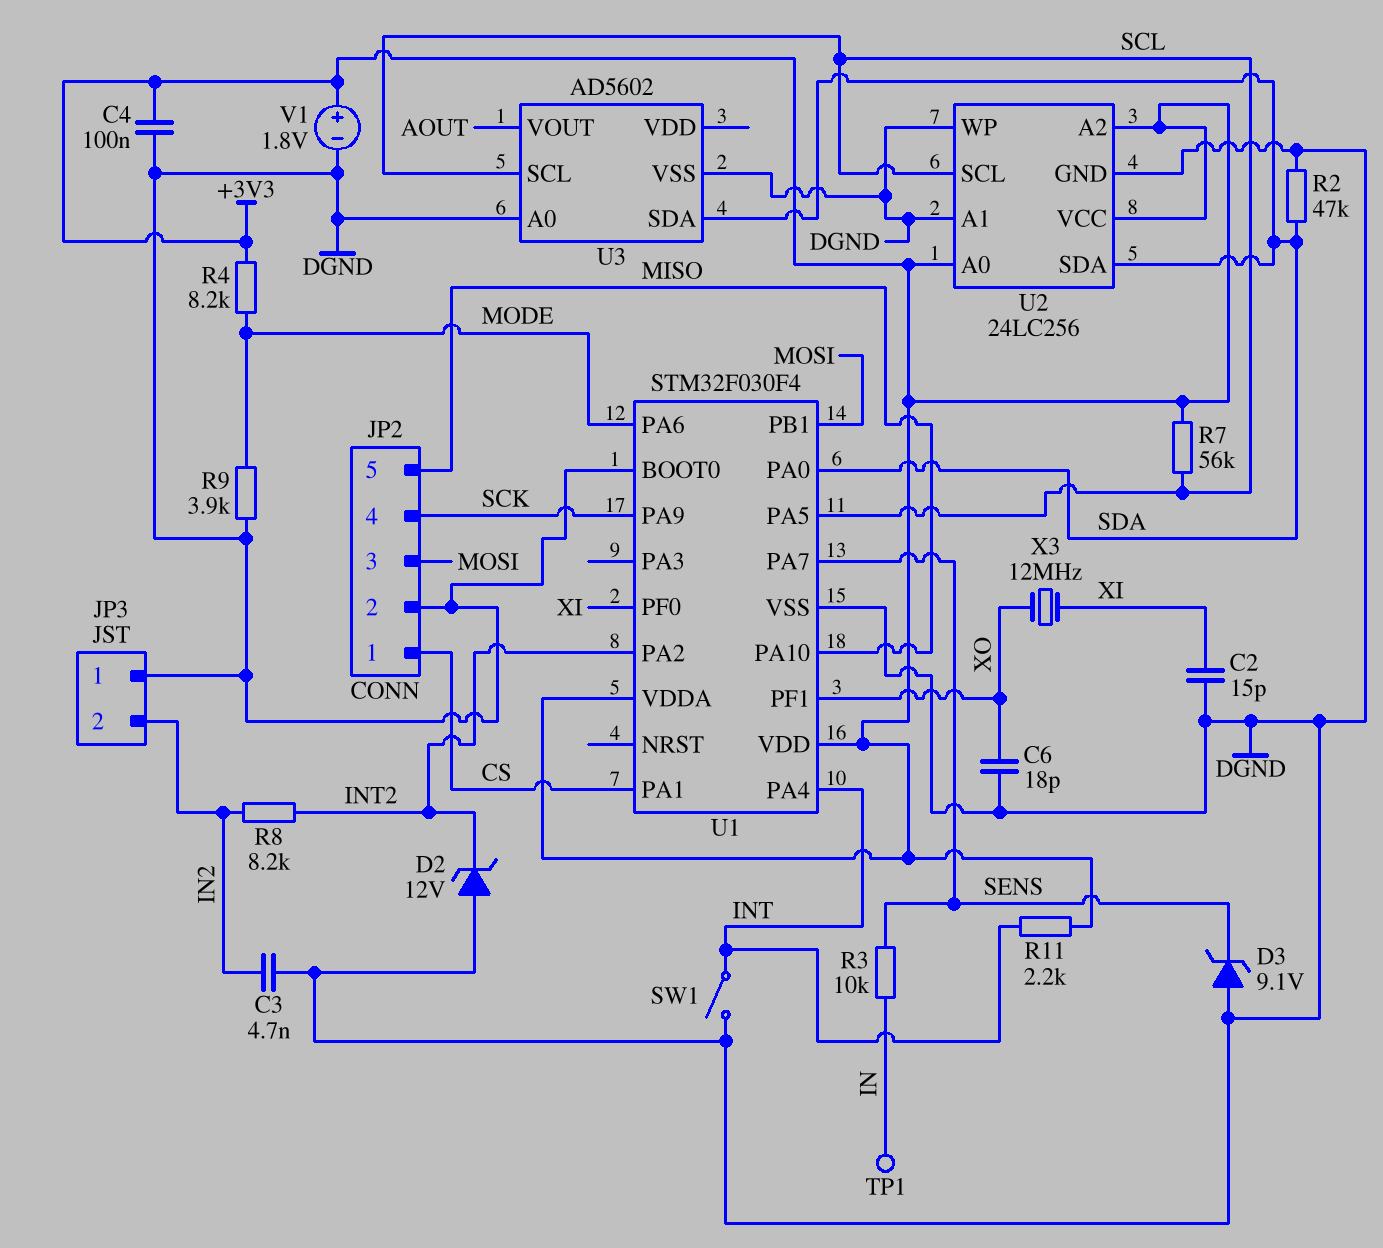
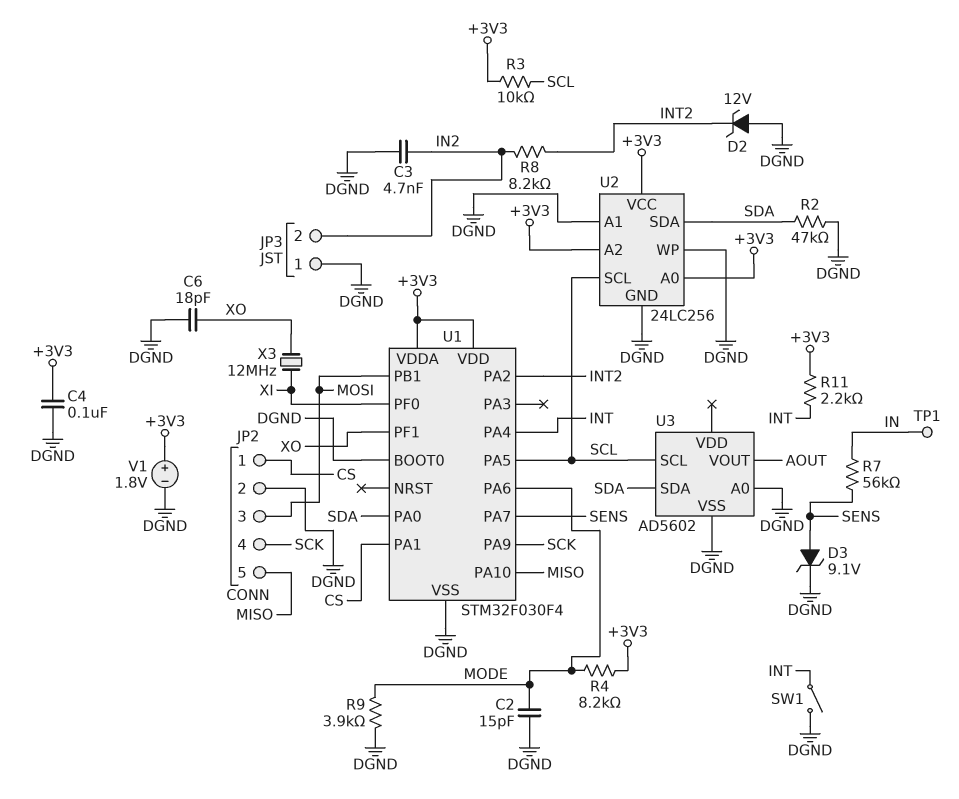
C2: 15pF (DGND, XI) -> 15pF (DGND, MODE)
D3: zener 9.1V (A DGND, K SENS) -> zener 9.1V (A SENS, K DGND)
R3: 10k (IN, SENS) -> 10k (+3V3, SCL)
R7: 56k (+3V3, SCL) -> 56k (IN, SENS)

